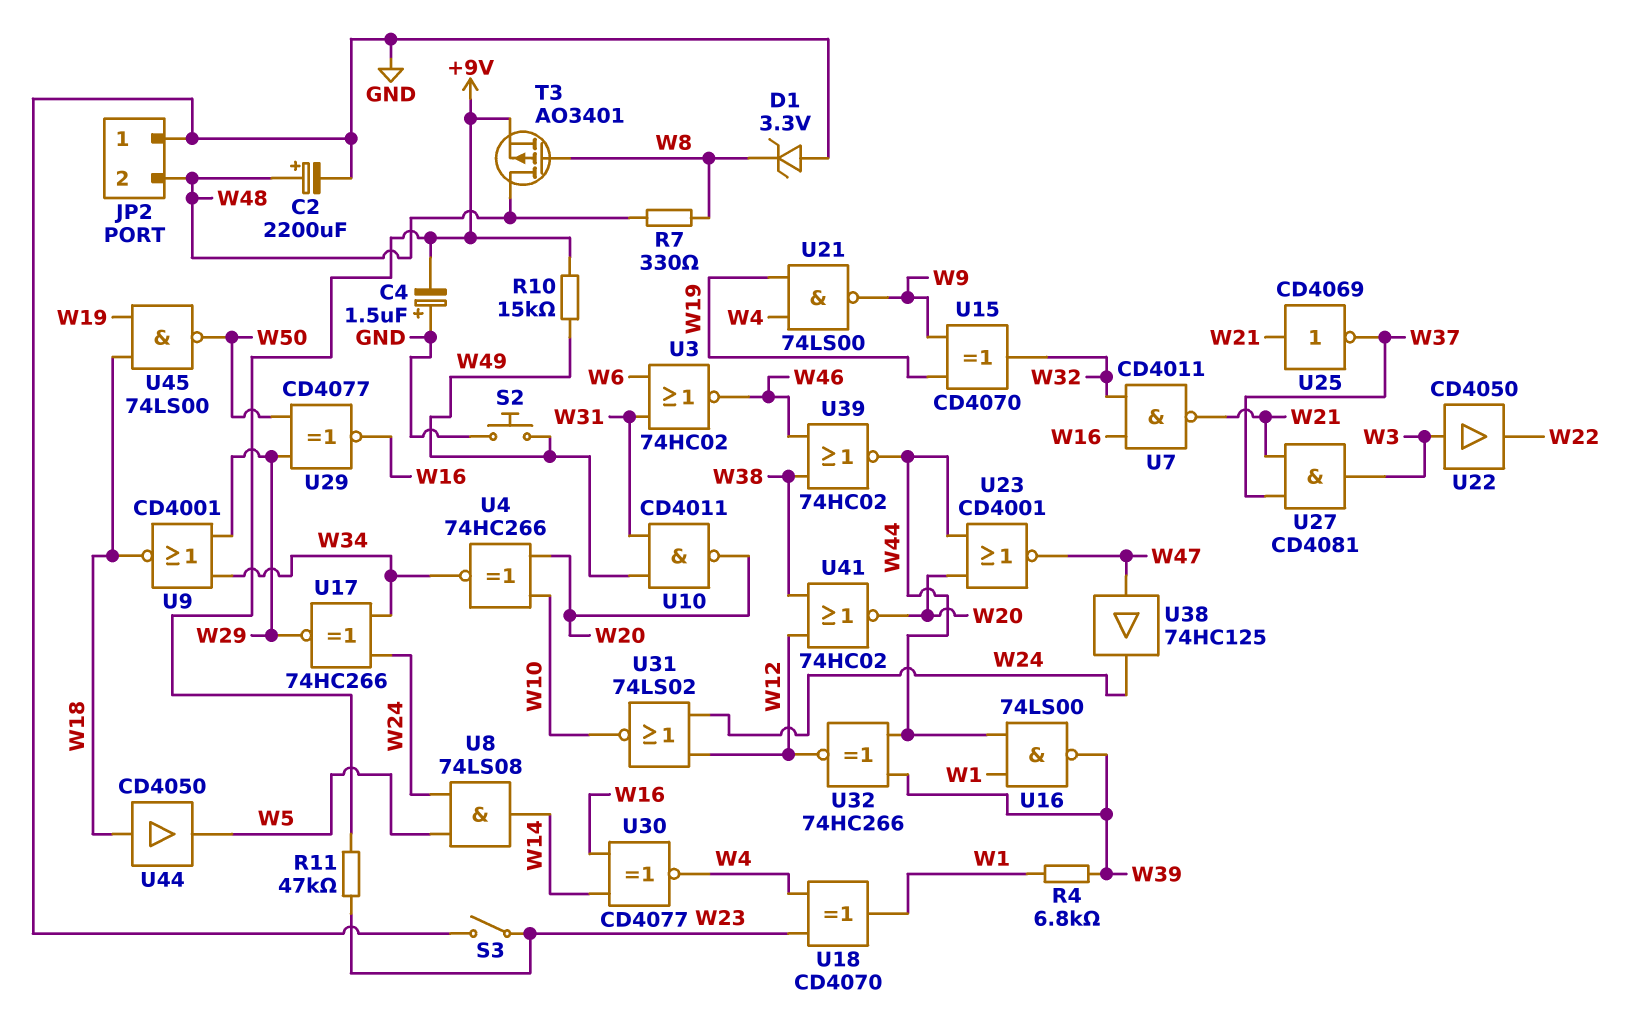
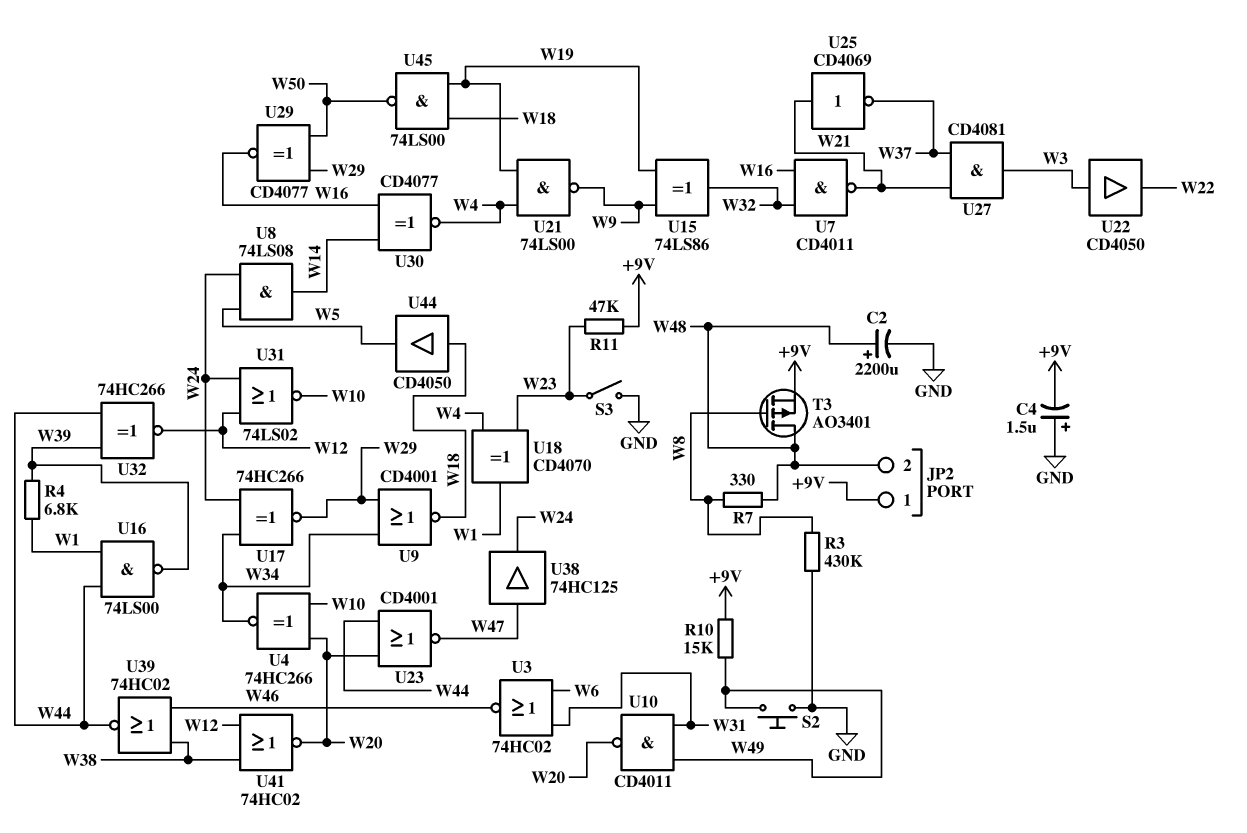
D1: zener 3.3V (A GND, K W8) -> none
JP2 pin 1: GND -> +9V
R3: none -> 430k (GND, W8)
U15: XOR CD4070 (in W9, in W19, out W32) -> XOR 74LS86 (in W9, in W19, out W32)

